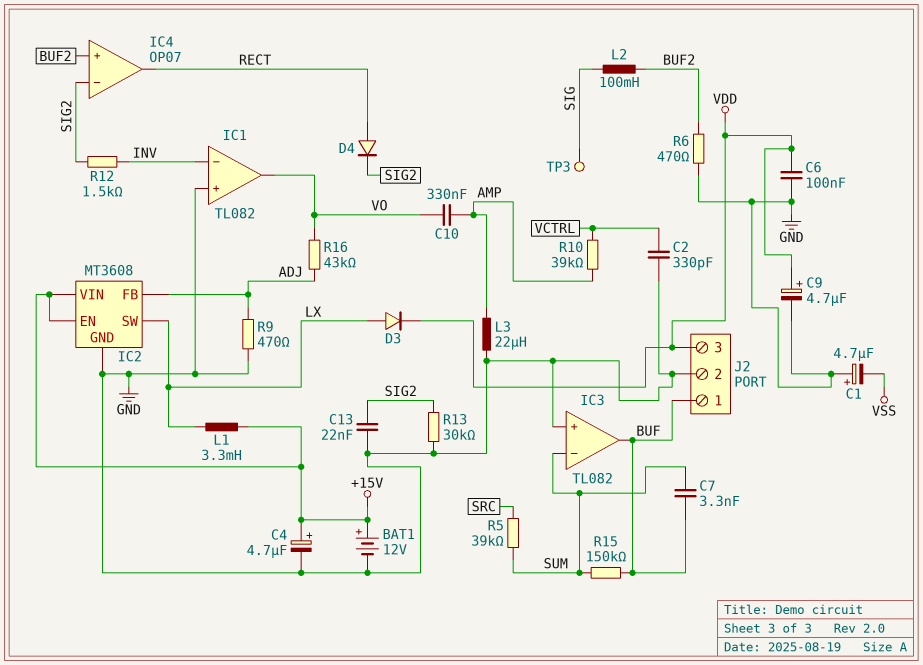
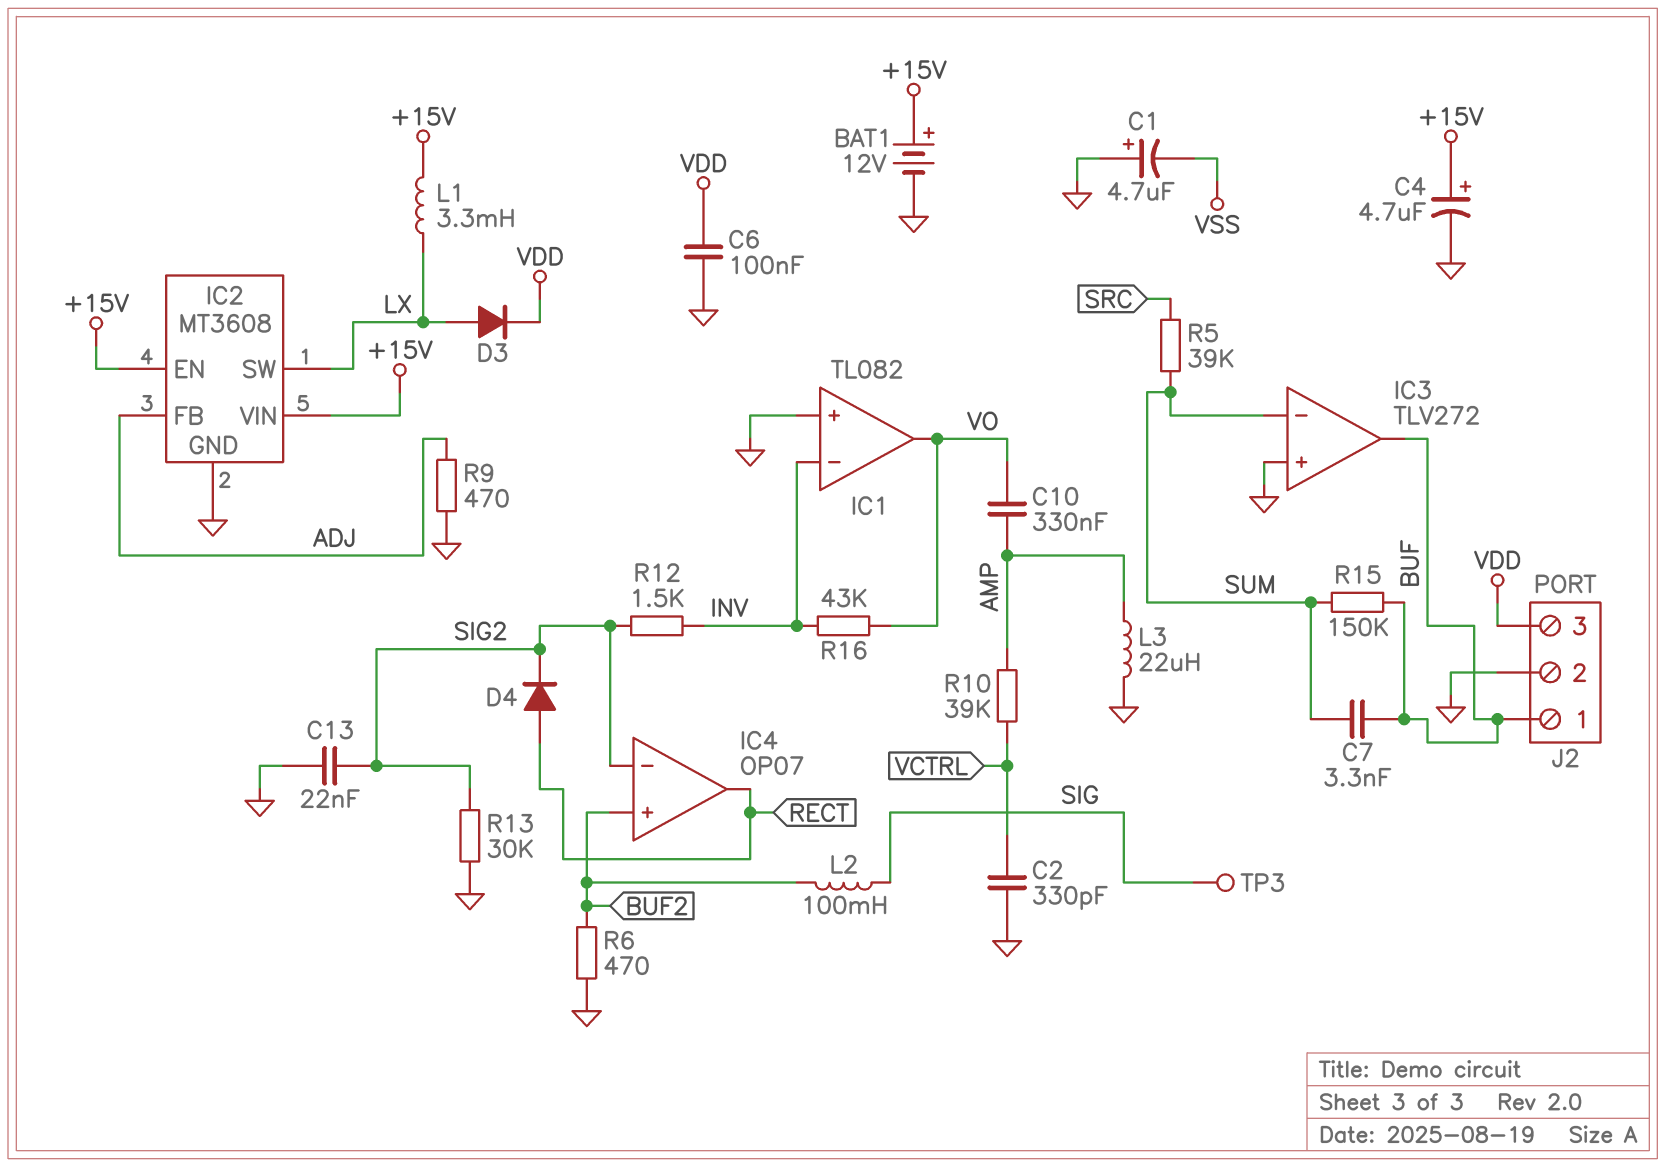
C9: 4.7uF (plus VDD, minus GND) -> none
IC3: TL082 -> TLV272
R16: 43k (ADJ, VO) -> 43k (INV, VO)

